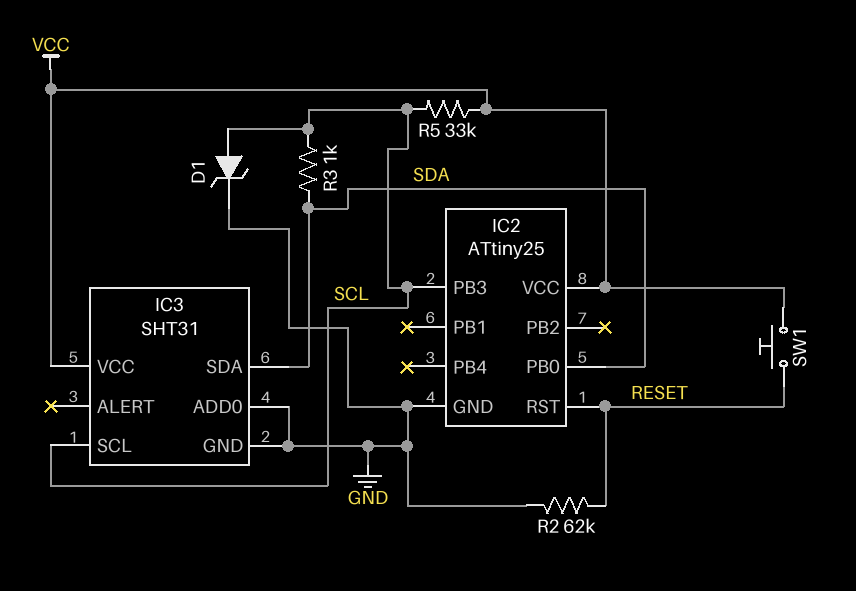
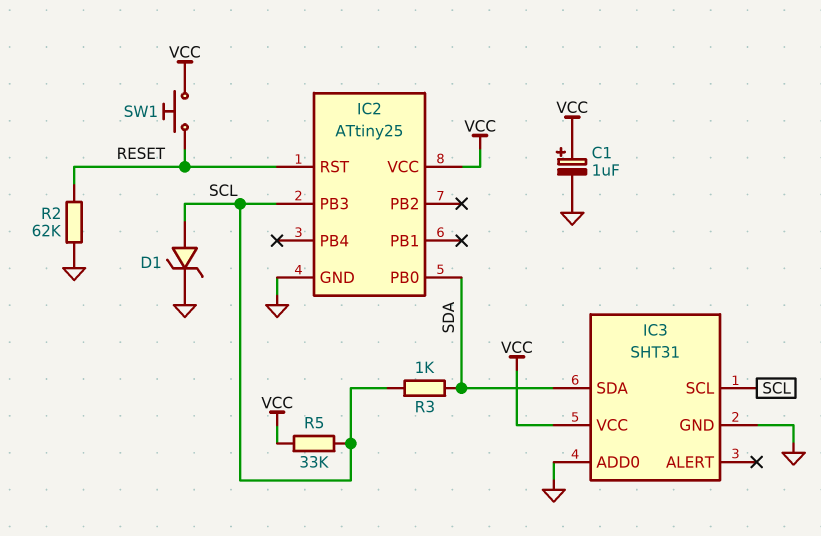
C1: none -> 1uF (plus VCC, minus GND)

